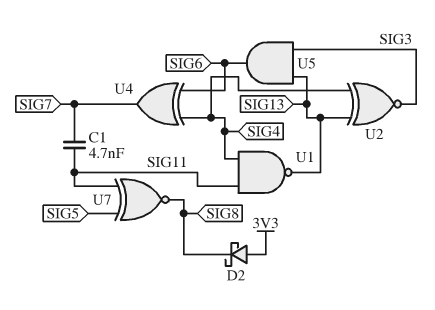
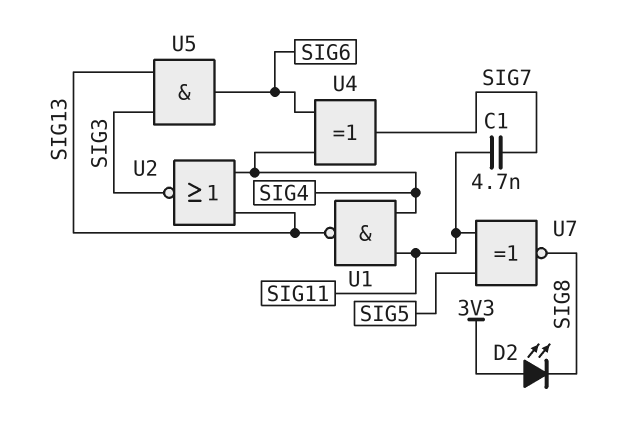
D2: schottky (A 3V3, K SIG8) -> LED (A 3V3, K SIG8)
U2: XNOR (in SIG4, in SIG13, out SIG3) -> NOR (in SIG4, in SIG13, out SIG3)

